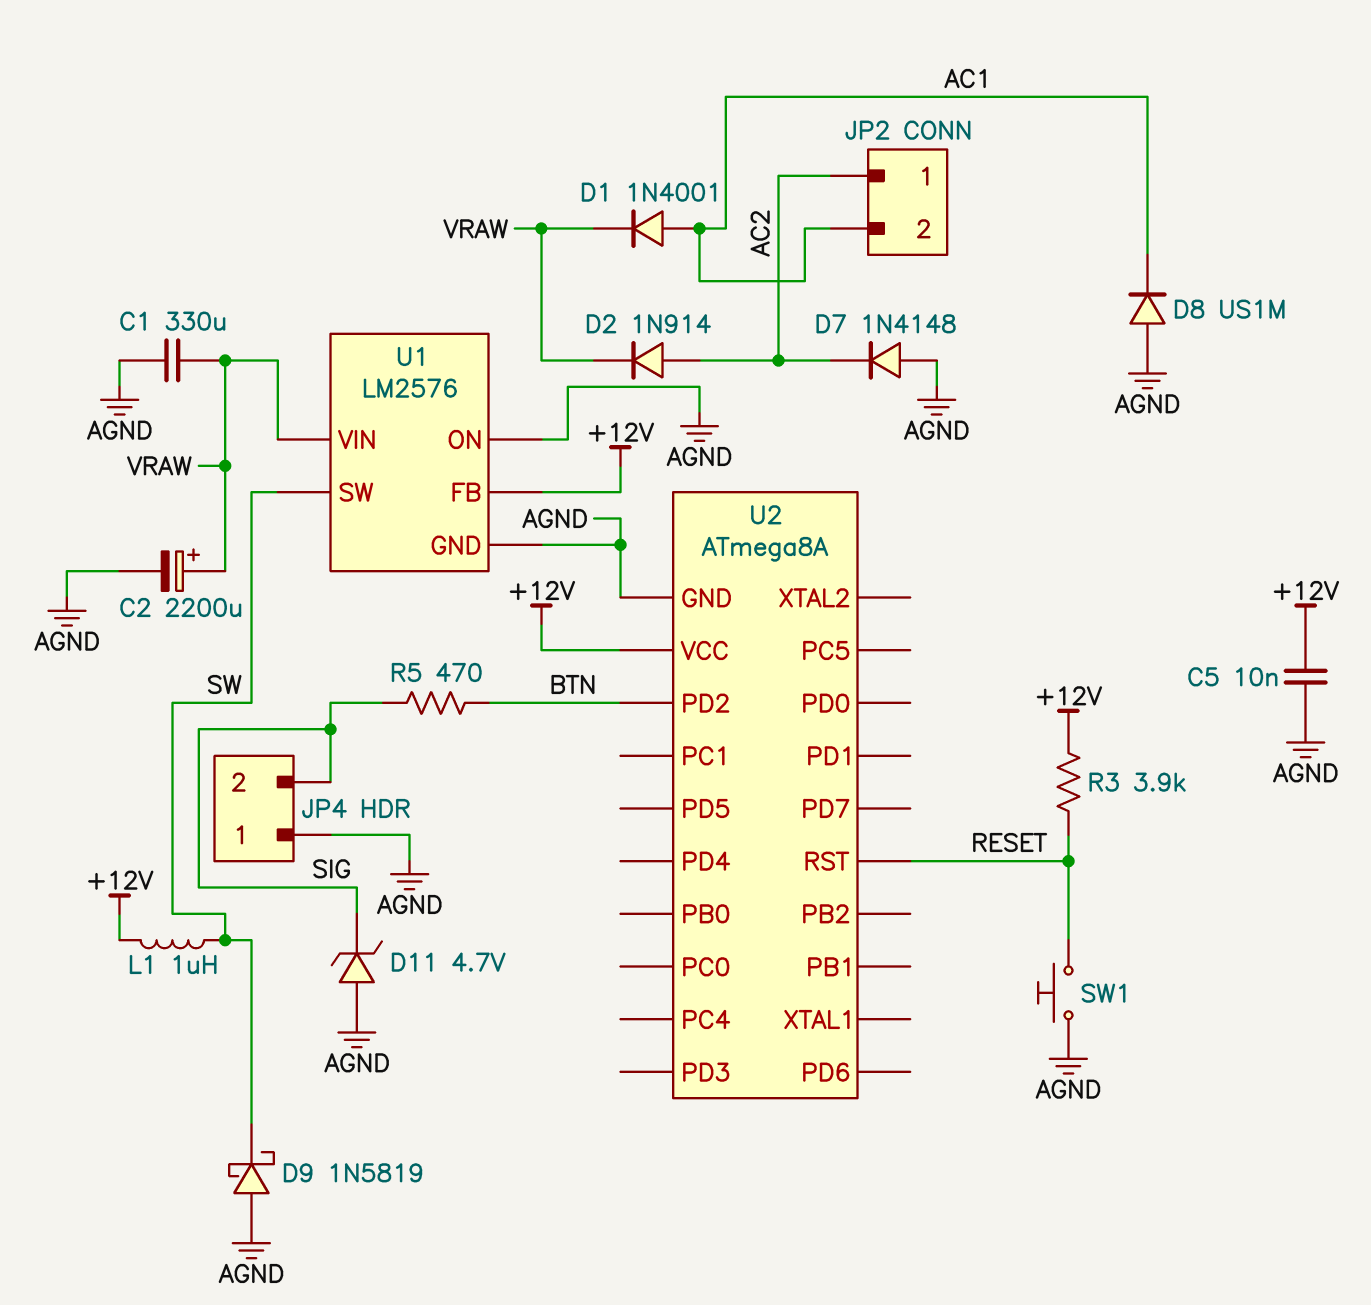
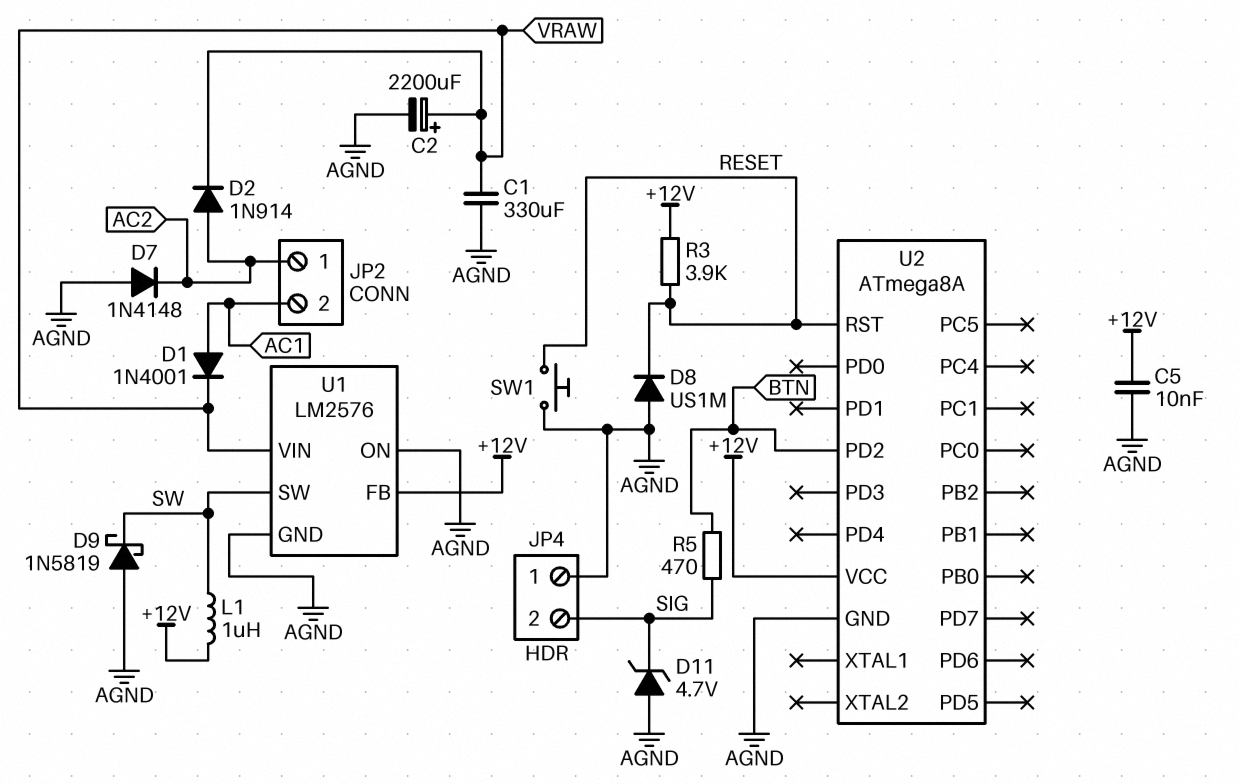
D8: diode US1M (A AGND, K AC1) -> diode US1M (A AGND, K RESET)

